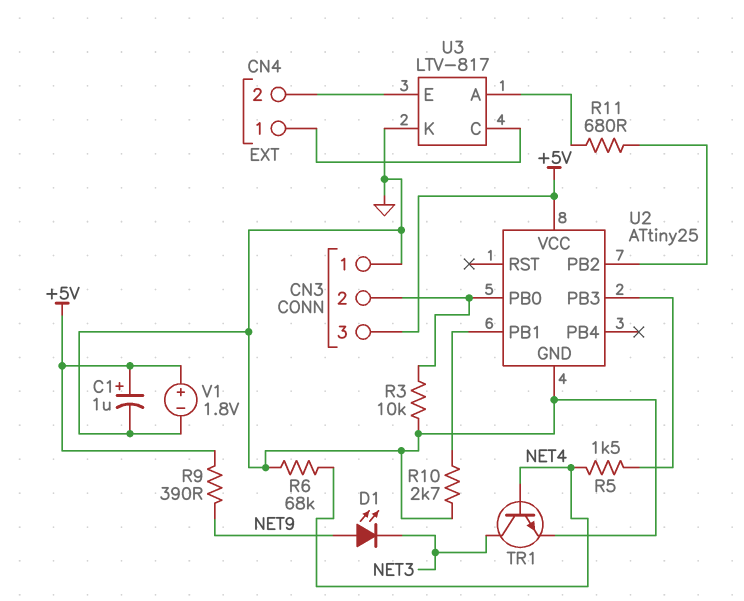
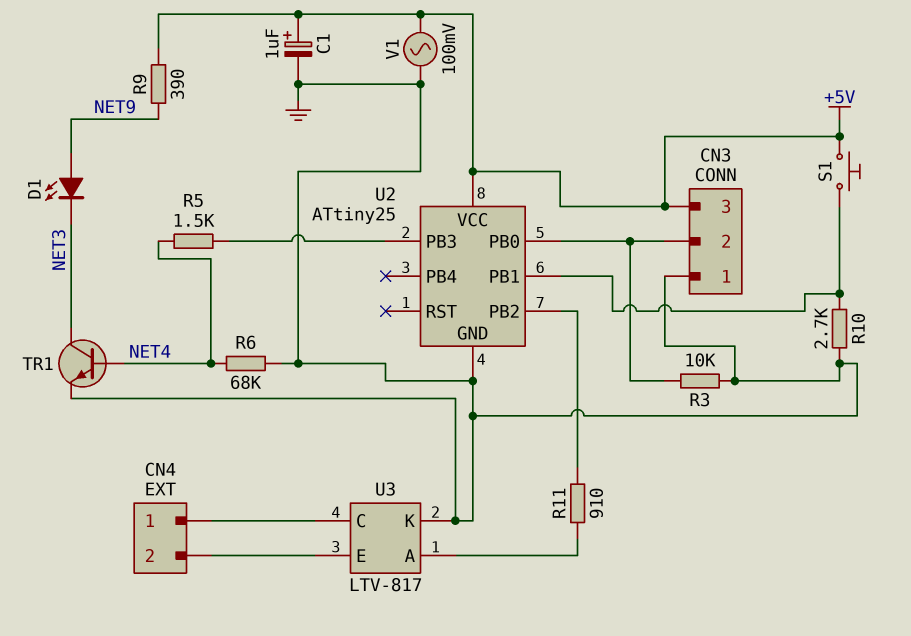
R11: 680 (U2/PB2, U3/A) -> 910 (U2/PB2, U3/A)
S1: none -> button (+5V, U2/PB1)
V1: 1.8V (plus +5V, minus GND) -> AC 100mV (+5V, GND)

